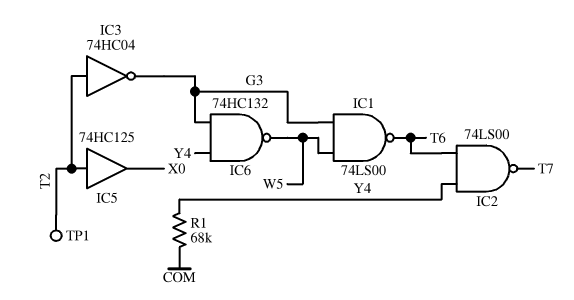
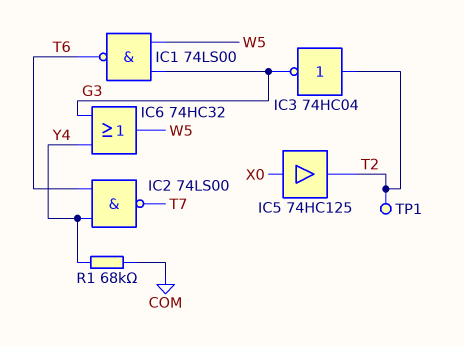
IC5: buffer 74HC125 (in T2, out X0) -> buffer 74HC125 (in X0, out T2)
IC6: NAND 74HC132 (in G3, in Y4, out W5) -> OR 74HC32 (in G3, in Y4, out W5)

